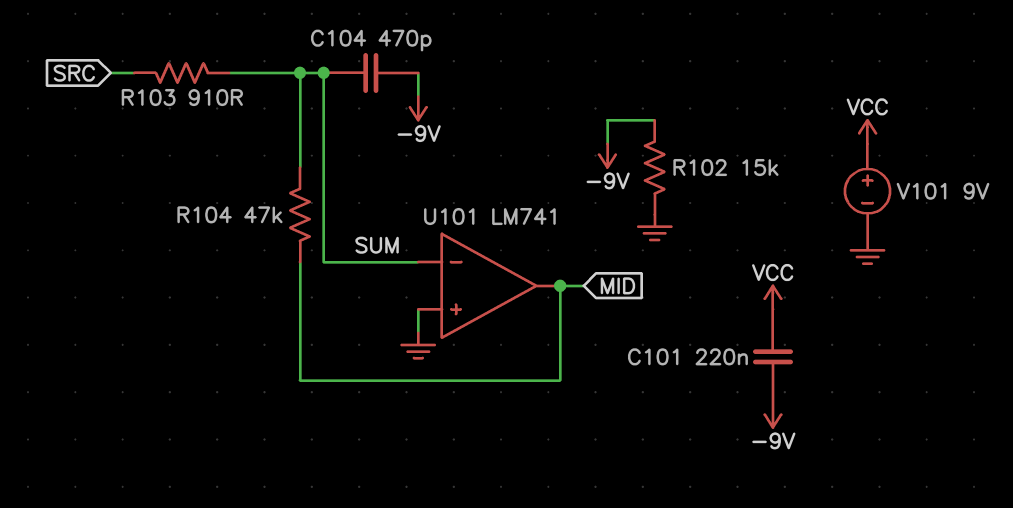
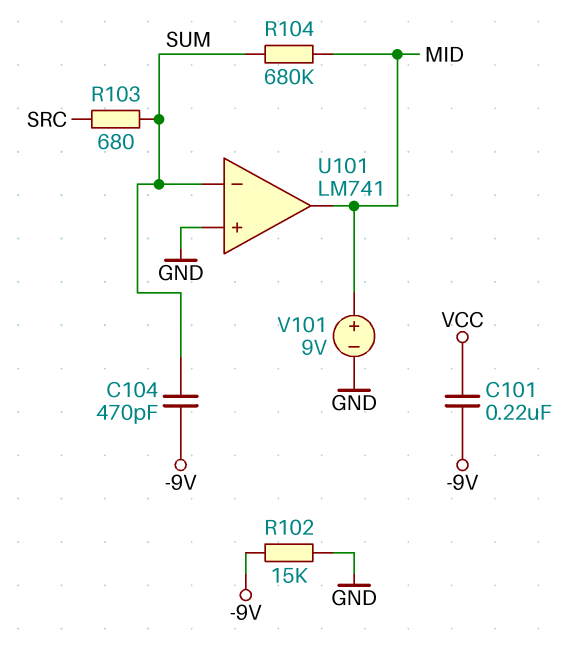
R103: 910 (SRC, SUM) -> 680 (SRC, SUM)
R104: 47k (MID, SUM) -> 680k (MID, SUM)
V101: 9V (plus VCC, minus GND) -> 9V (plus MID, minus GND)

